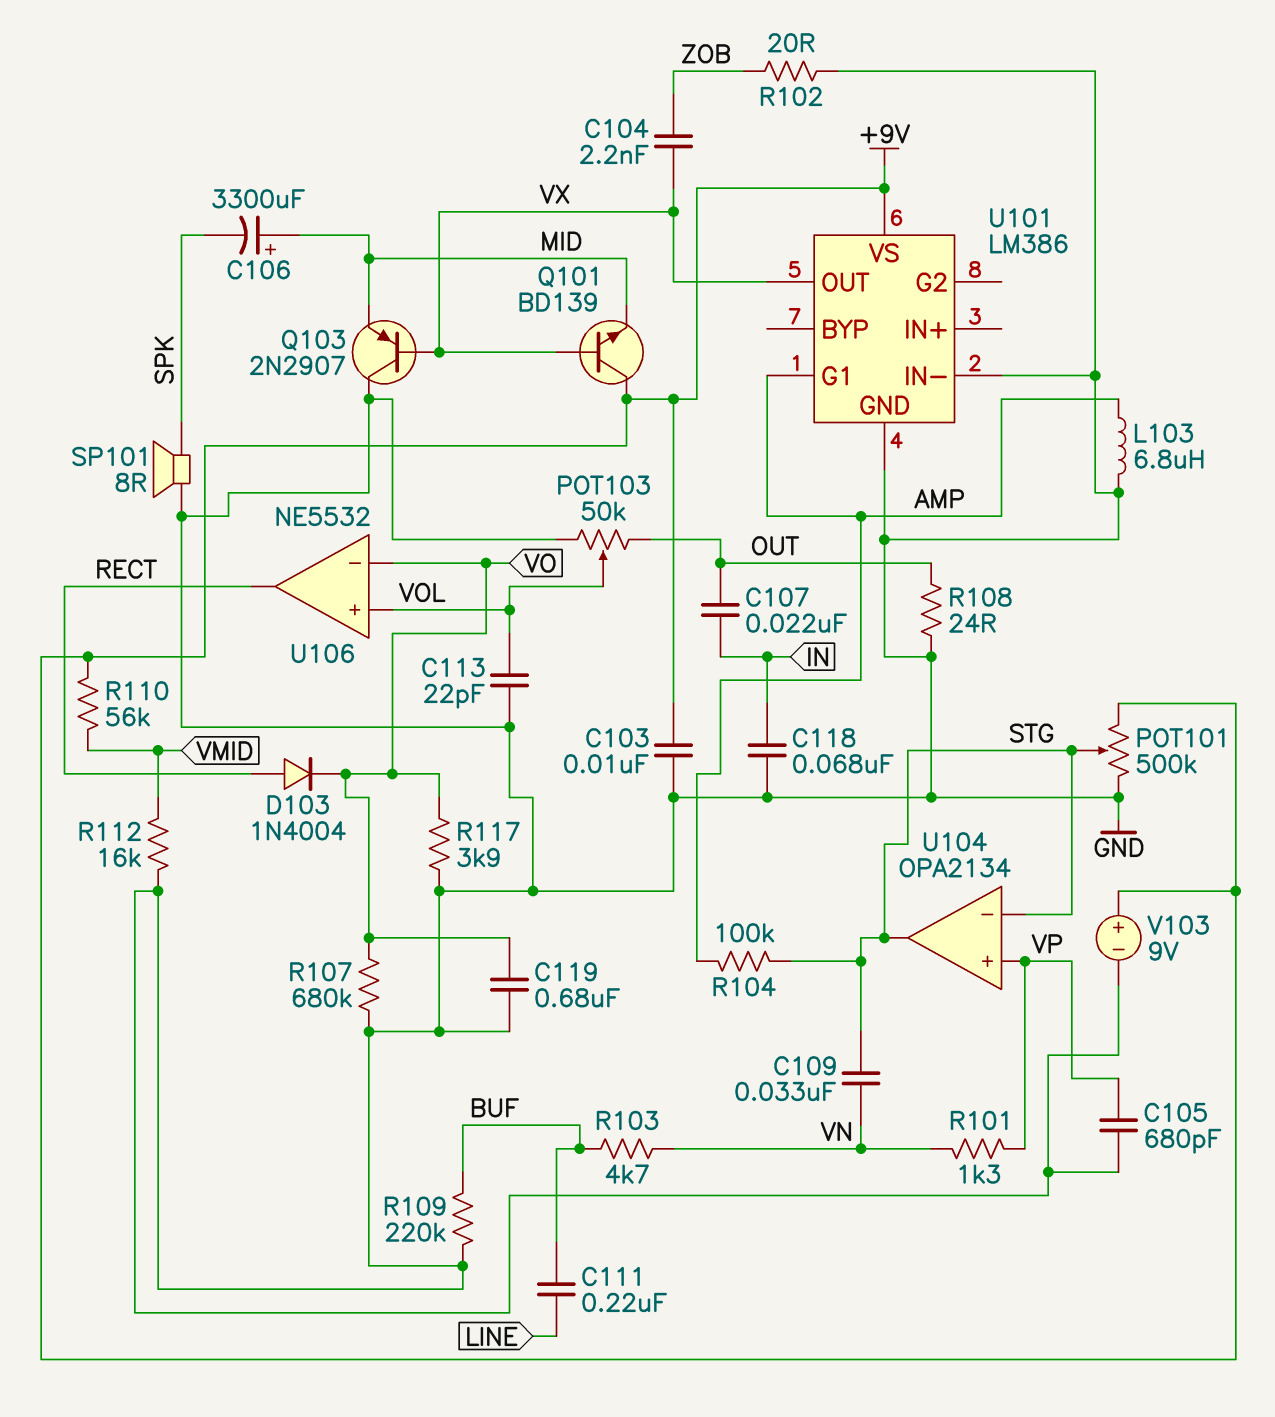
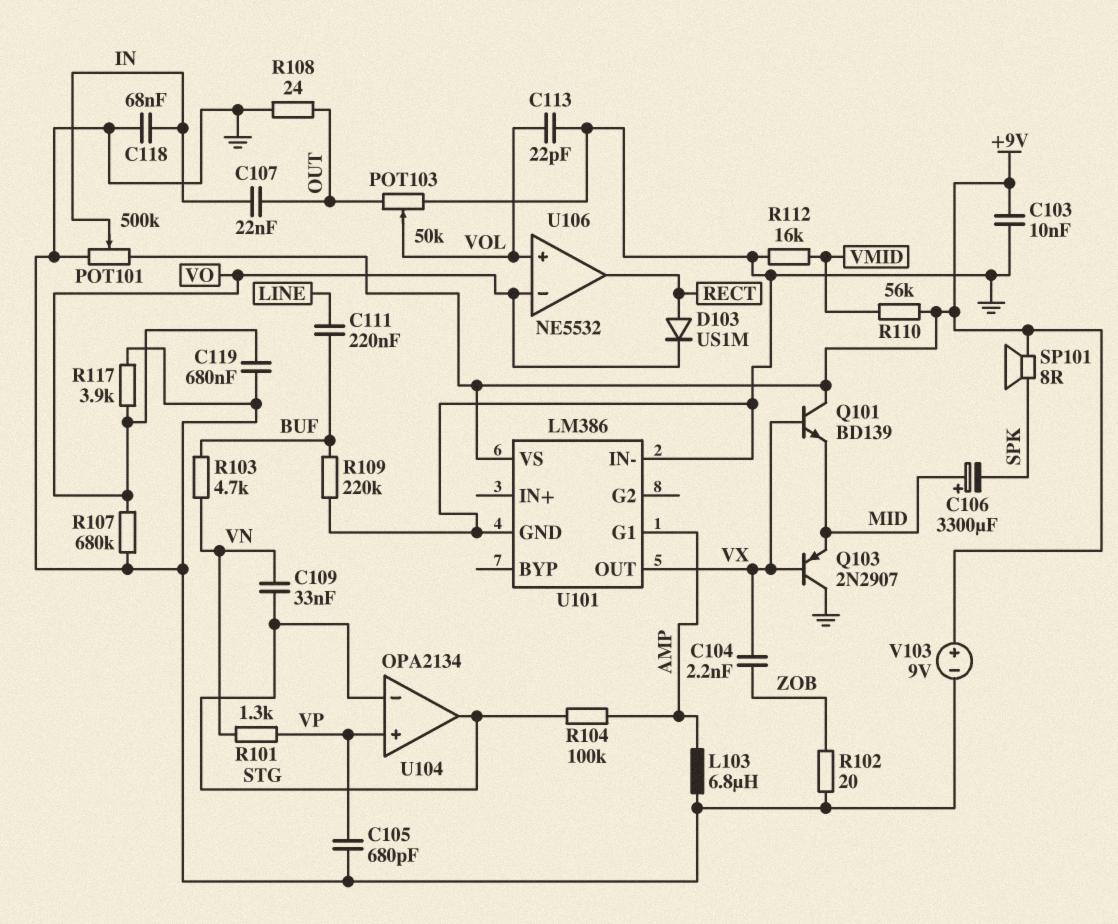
D103: diode 1N4004 (A RECT, K VO) -> diode US1M (A RECT, K VO)
POT101: 500k (+9V, GND, wiper STG) -> 500k (+9V, GND, wiper IN)
SP101: speaker 8R (GND, SPK) -> speaker 8R (+9V, SPK)

